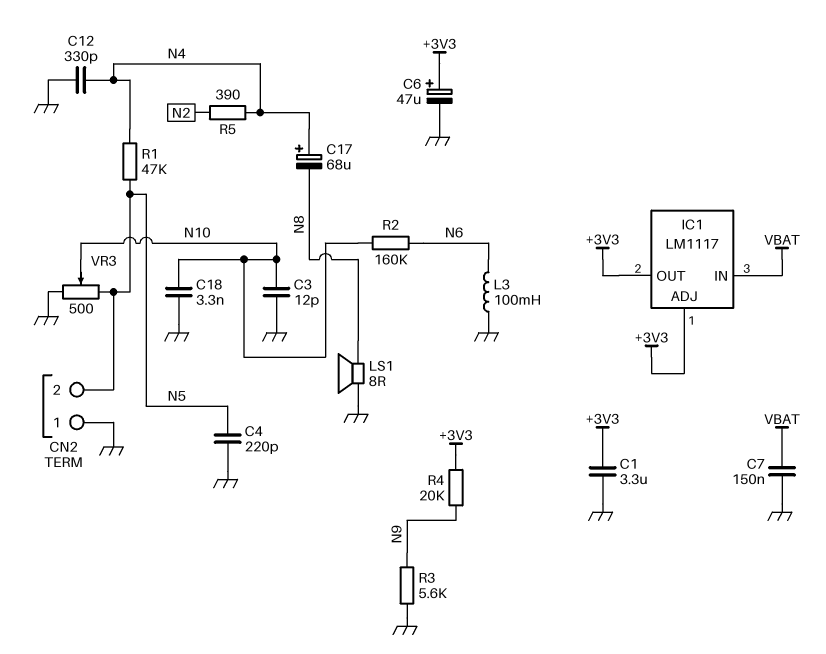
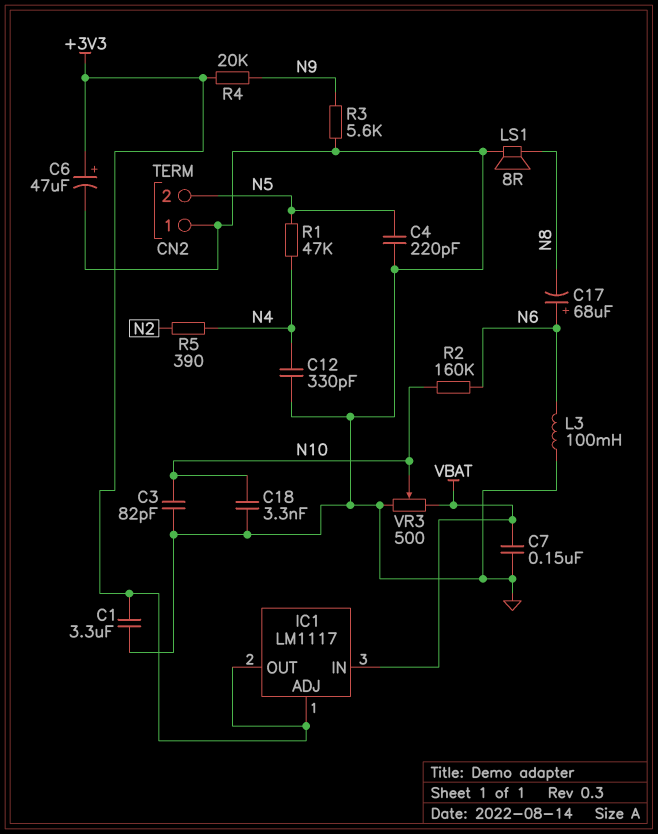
C3: 12pF (GND, N10) -> 82pF (GND, N10)
C17: 68uF (plus N4, minus N8) -> 68uF (plus N6, minus N8)
VR3: 500 (GND, N5, wiper N10) -> 500 (GND, VBAT, wiper N10)

